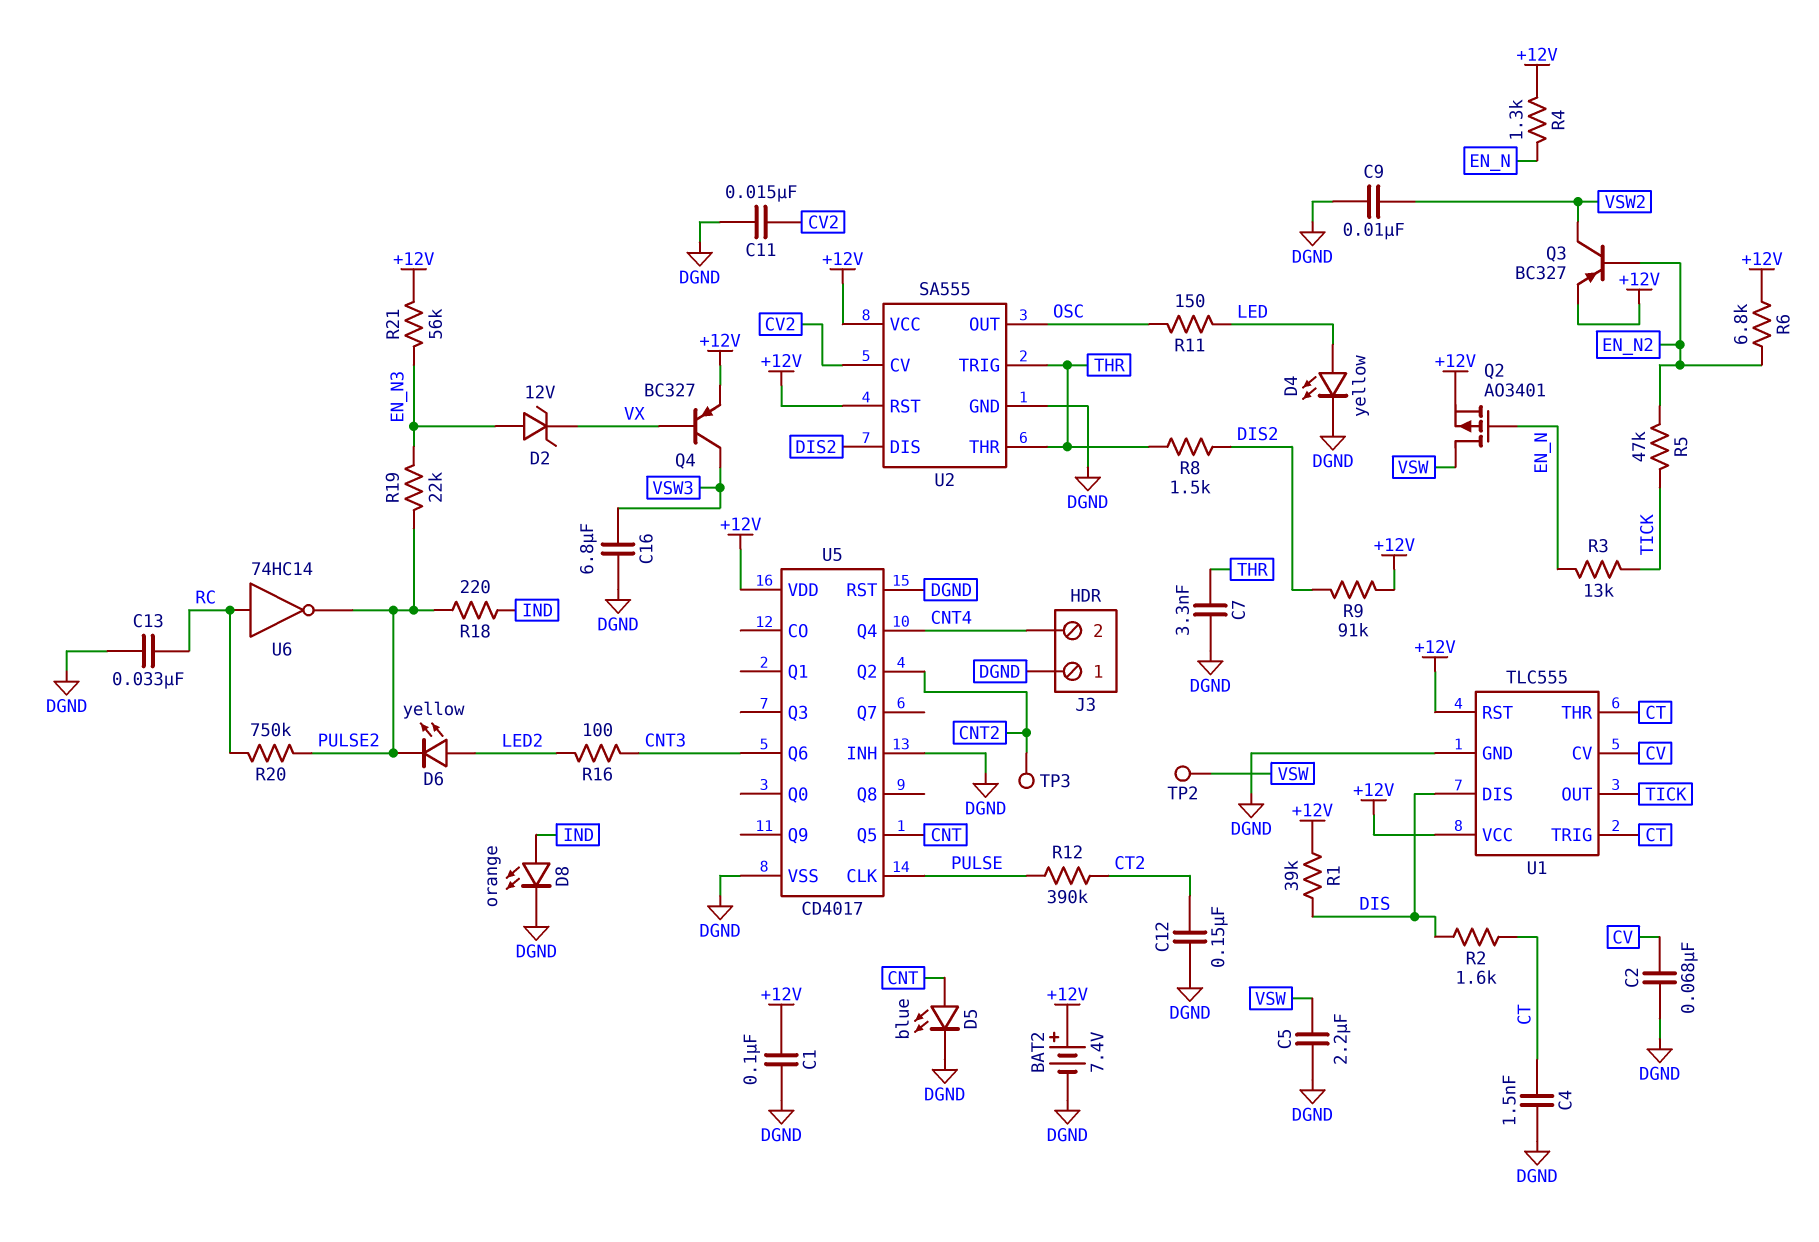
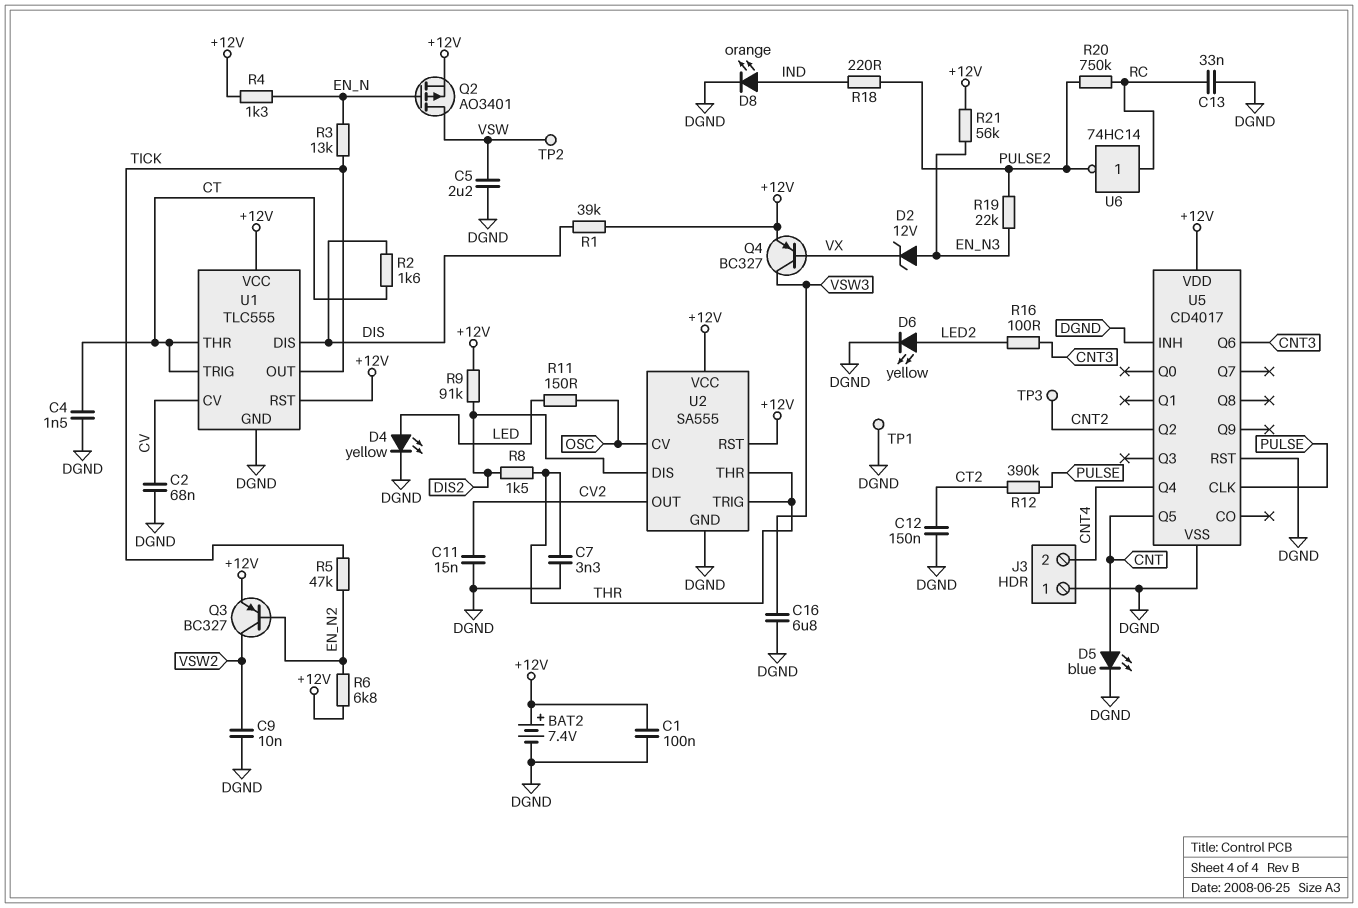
D6: LED yellow (A LED2, K PULSE2) -> LED yellow (A LED2, K DGND)
TP1: none -> test point (DGND)
U2 pin CV: CV2 -> OSC
U2 pin OUT: OSC -> CV2

